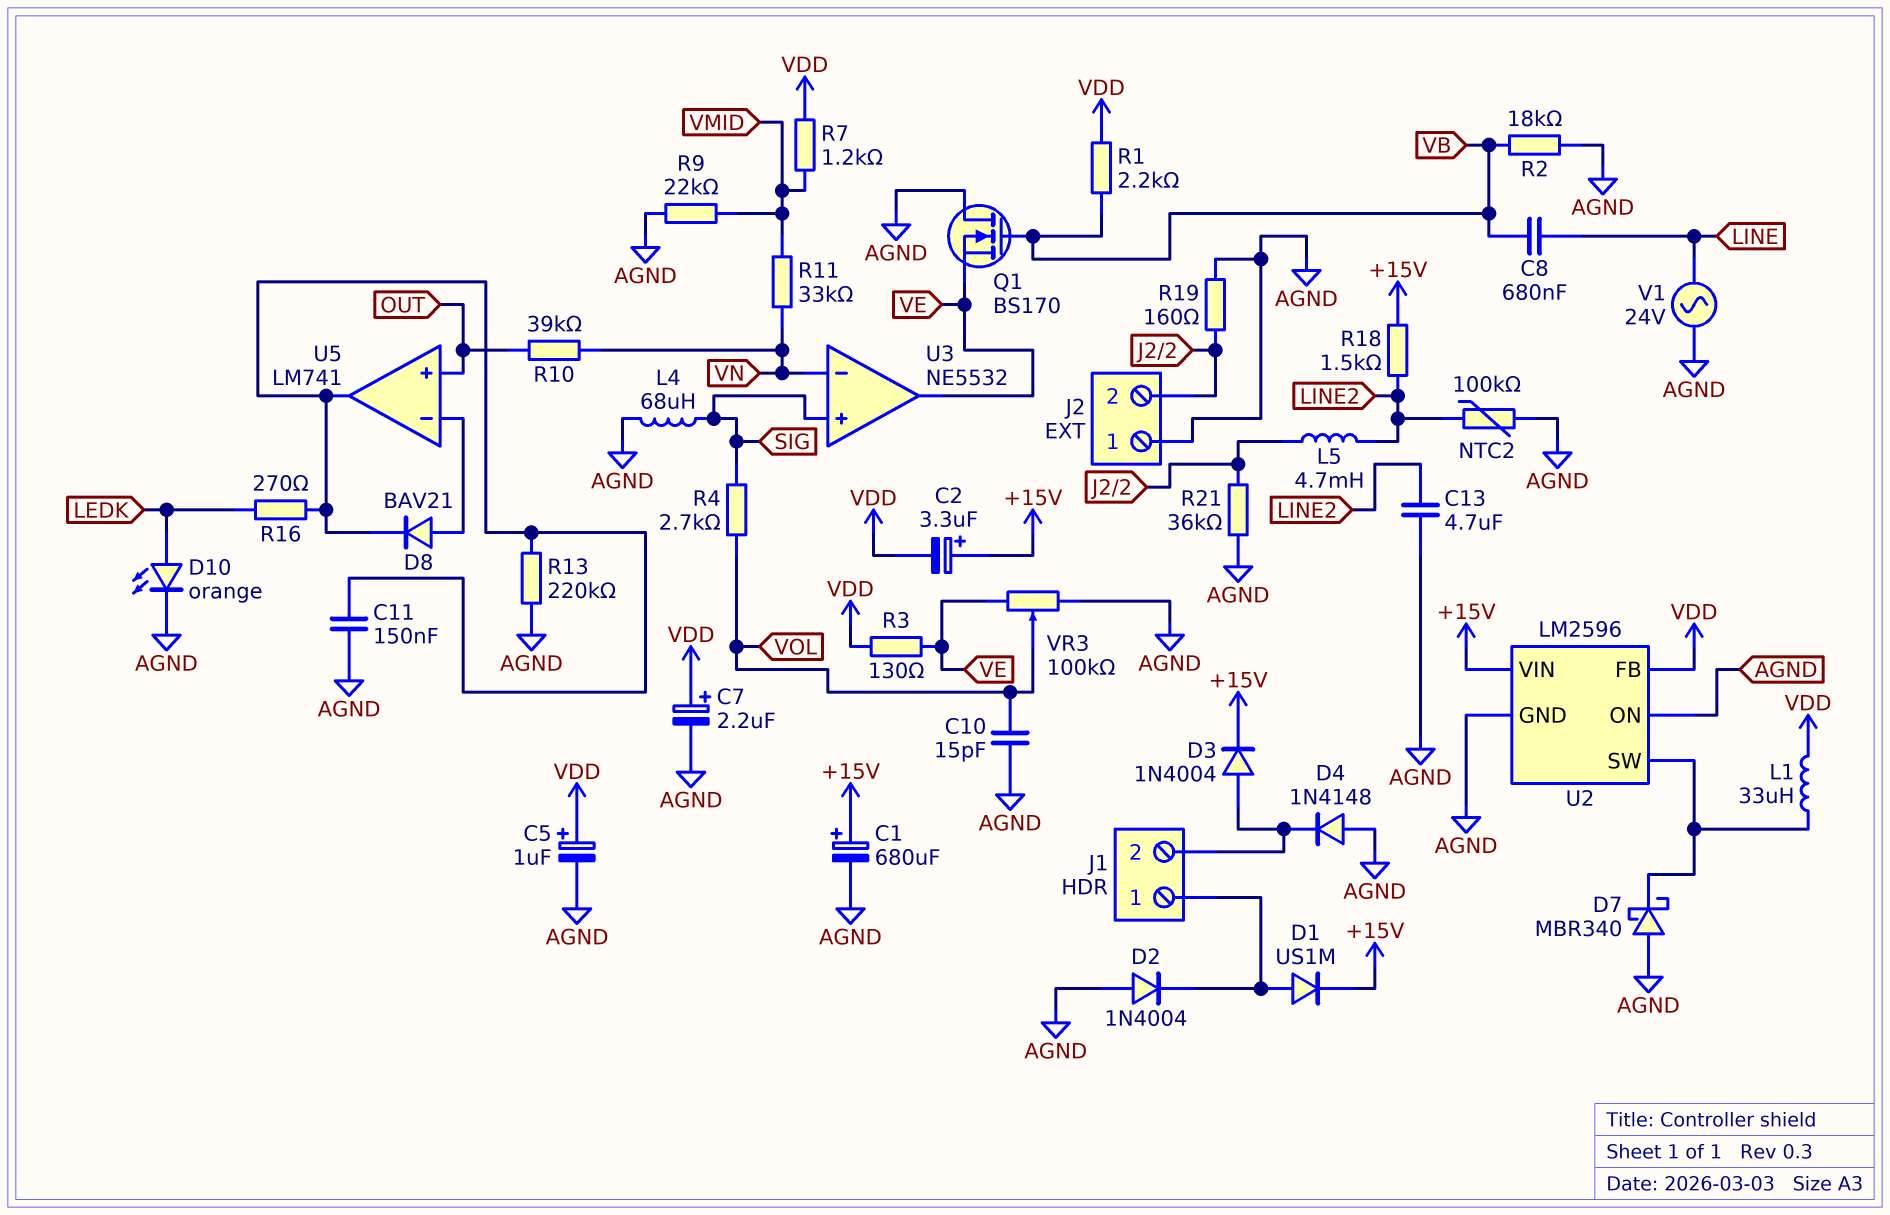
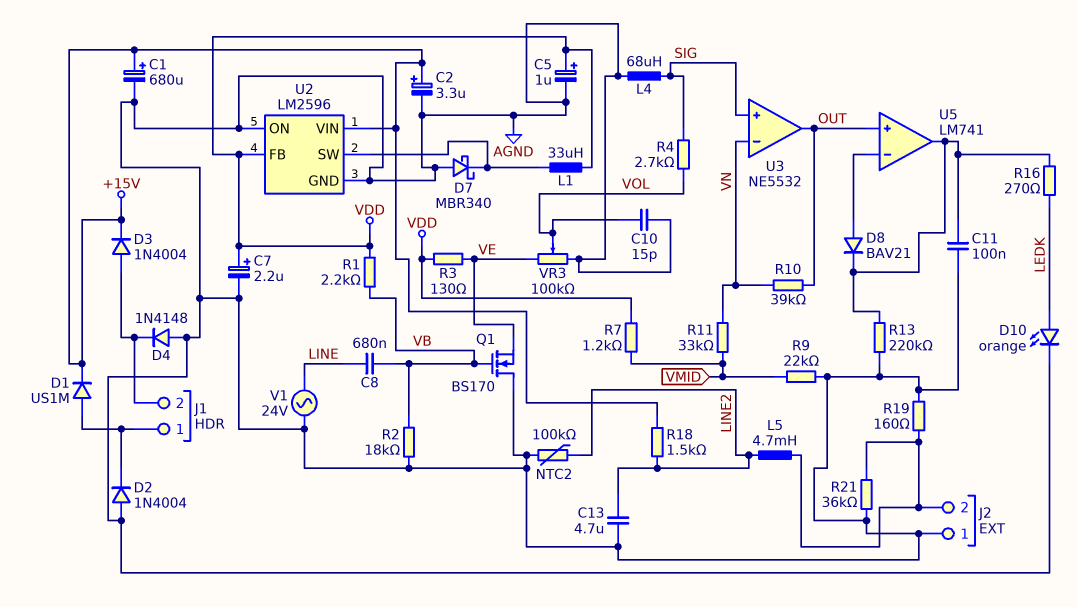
C2: 3.3uF (plus +15V, minus VDD) -> 3.3uF (plus +15V, minus AGND)
C11: 150nF (AGND, U5/out) -> 100nF (AGND, U5/out)
U3 pin out: VE -> OUT

